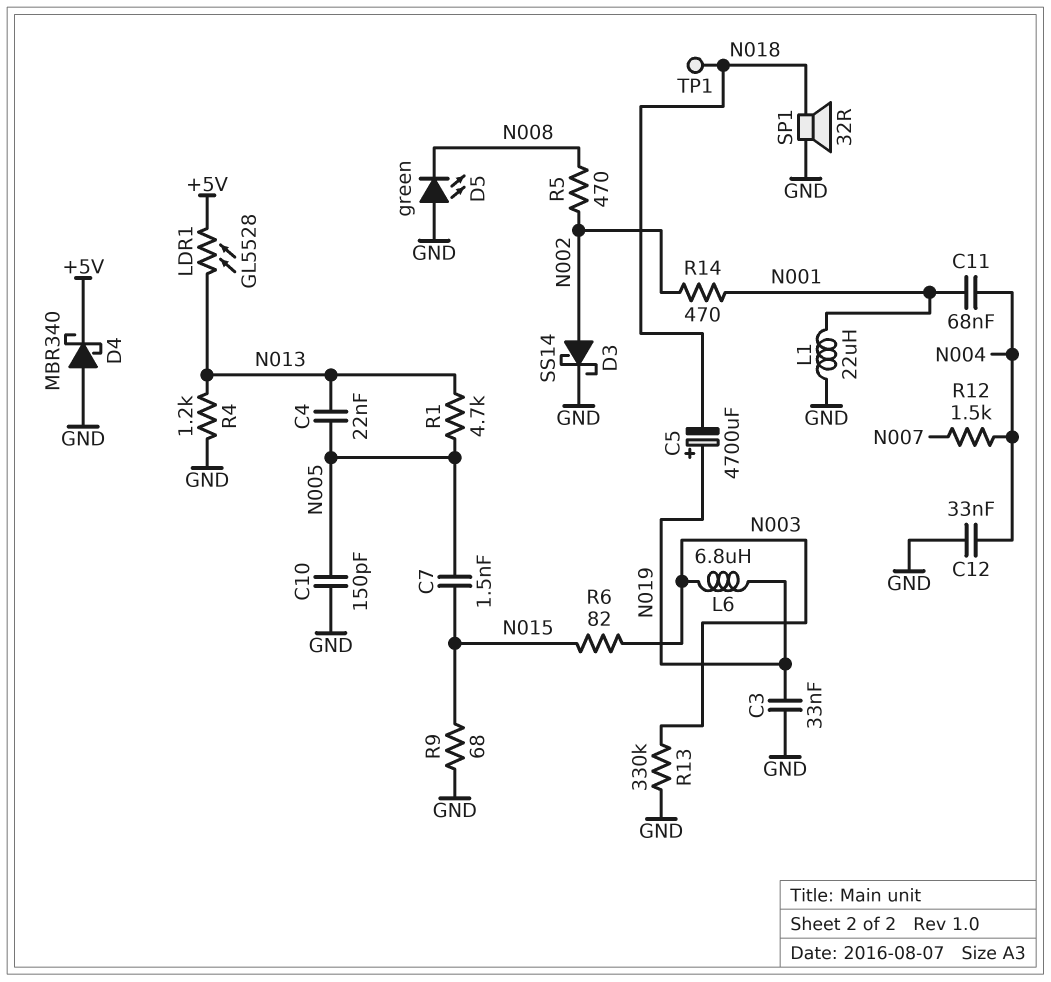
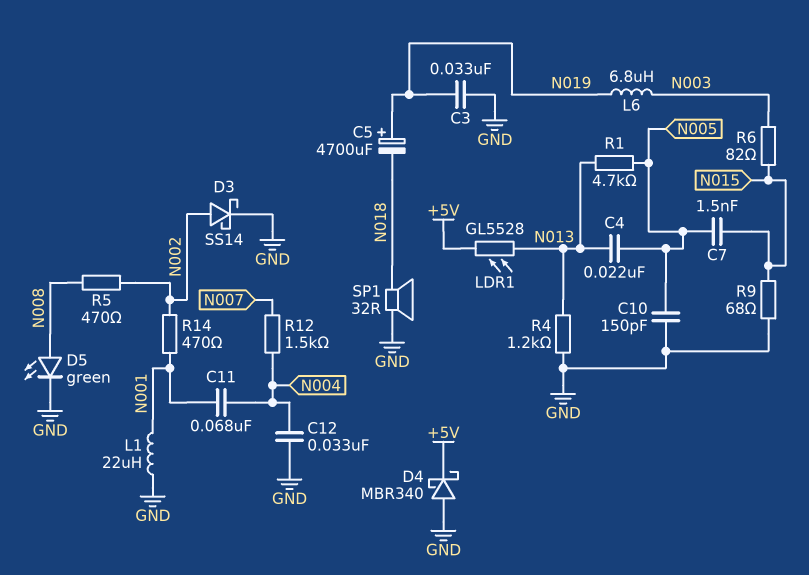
D5: LED green (A GND, K N008) -> LED green (A N008, K GND)
R13: 330k (GND, N003) -> none
TP1: test point (N018) -> none

